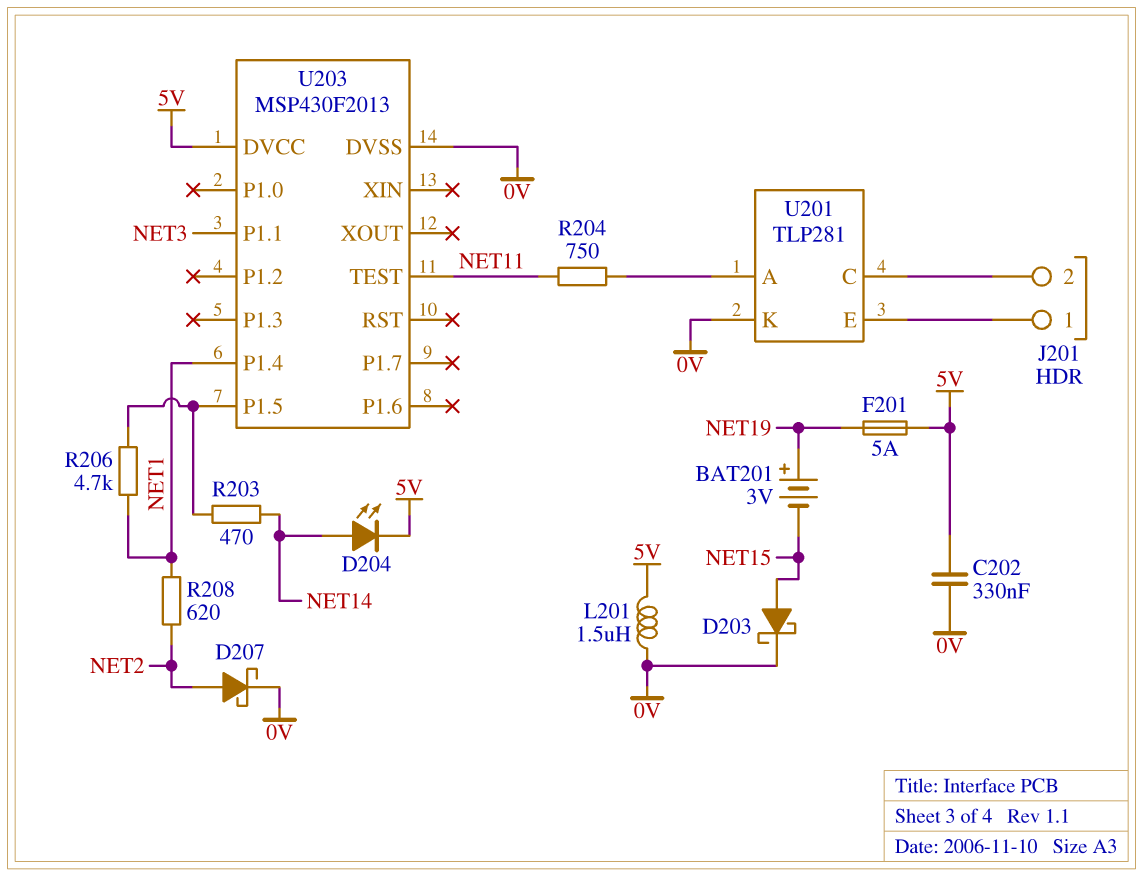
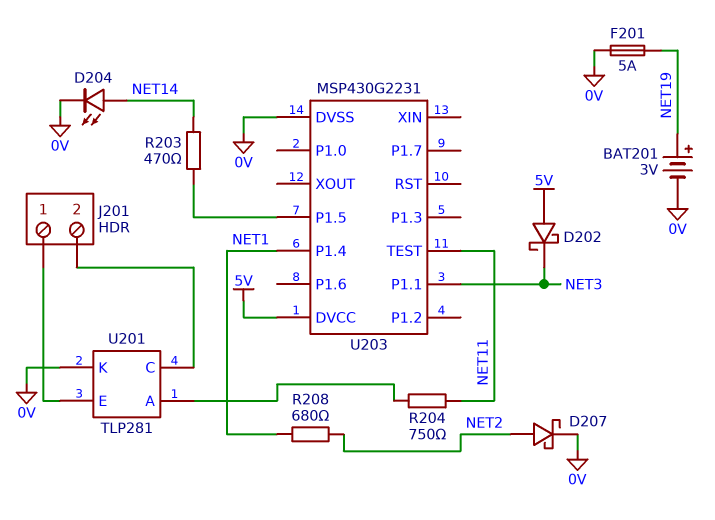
BAT201: 3V (plus NET19, minus NET15) -> 3V (plus NET19, minus 0V)
C202: 330nF (0V, 5V) -> none
D202: none -> schottky (A 5V, K NET3)
D203: schottky (A NET15, K 0V) -> none
D204: LED (A NET14, K 5V) -> LED (A NET14, K 0V)
F201: 5A (5V, NET19) -> 5A (0V, NET19)
L201: 1.5uH (0V, 5V) -> none
R206: 4.7k (NET1, U203/P1.5) -> none
R208: 620 (NET1, NET2) -> 680 (NET1, NET2)
U203: MSP430F2013 -> MSP430G2231

